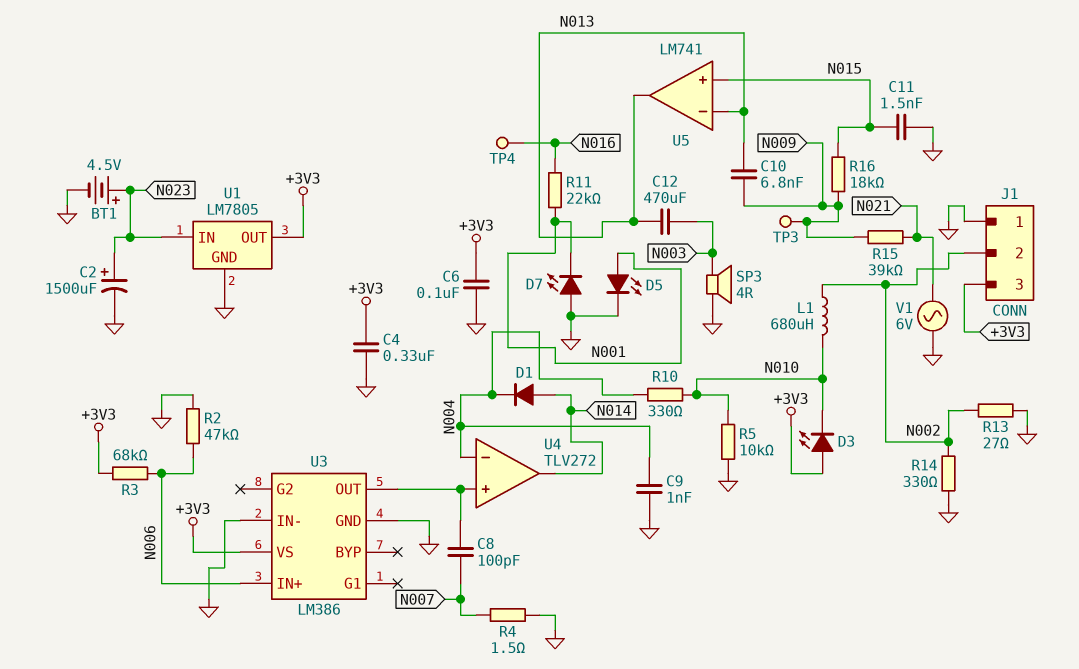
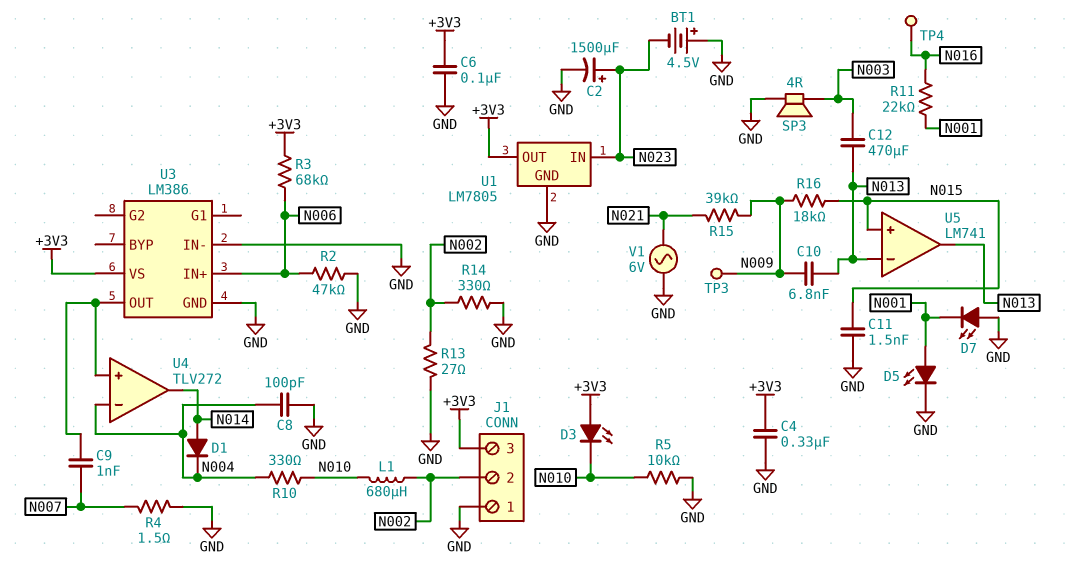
BT1: 4.5V (plus N023, minus GND) -> 4.5V (plus GND, minus N023)
C8: 100pF (N007, U3/OUT) -> 100pF (GND, N004)
C9: 1nF (GND, N004) -> 1nF (N007, U3/OUT)

